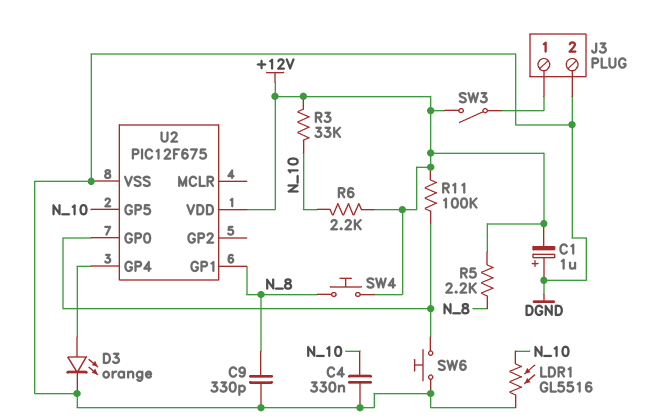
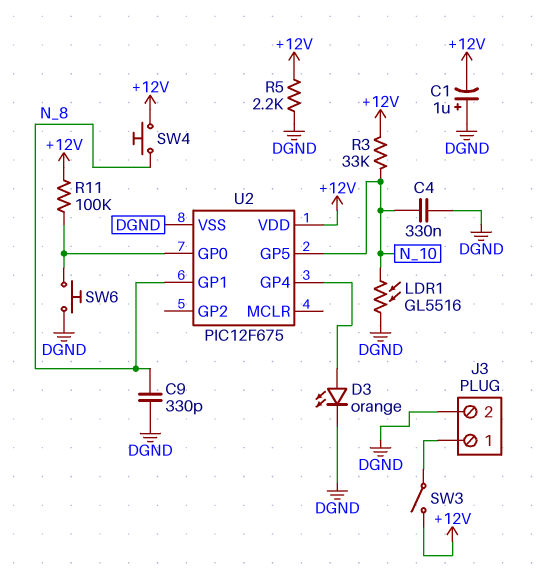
R5: 2.2k (+12V, N_8) -> 2.2k (+12V, DGND)
R6: 2.2k (+12V, N_10) -> none

